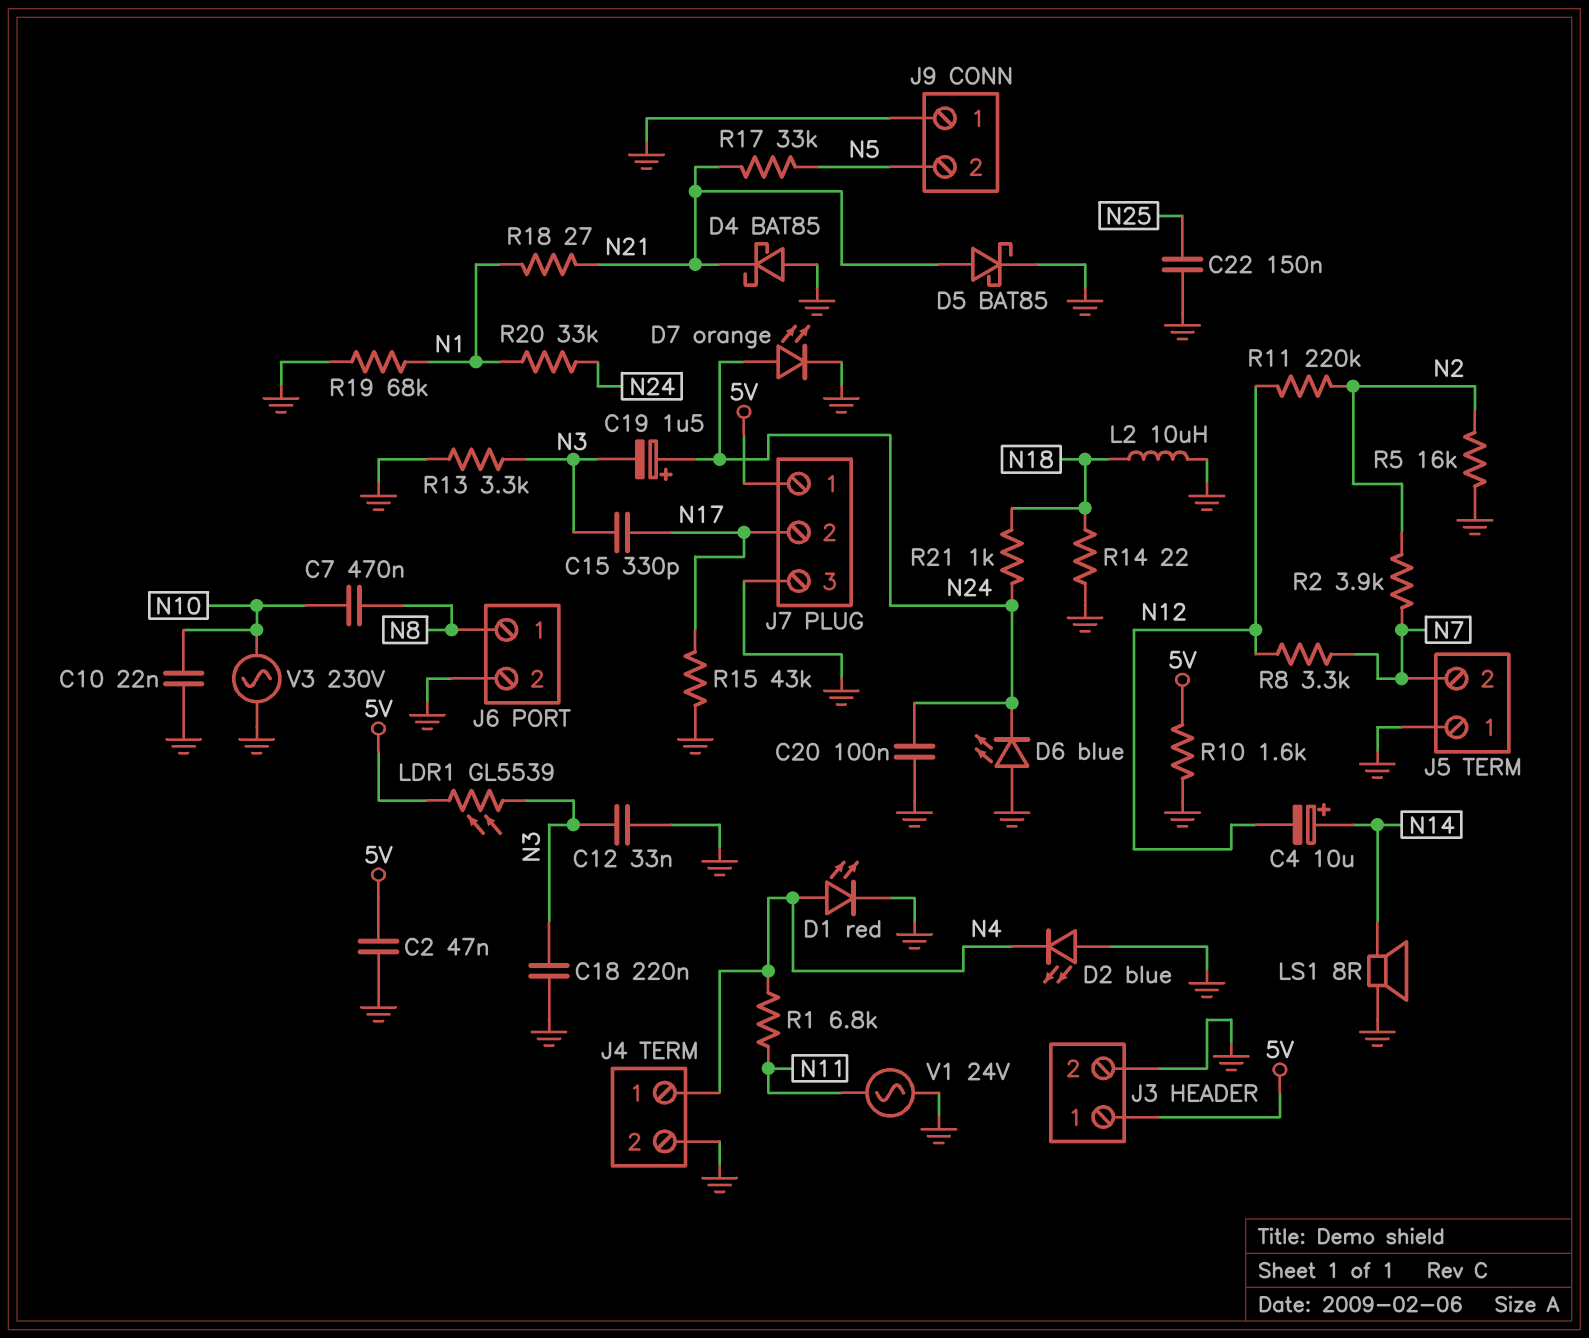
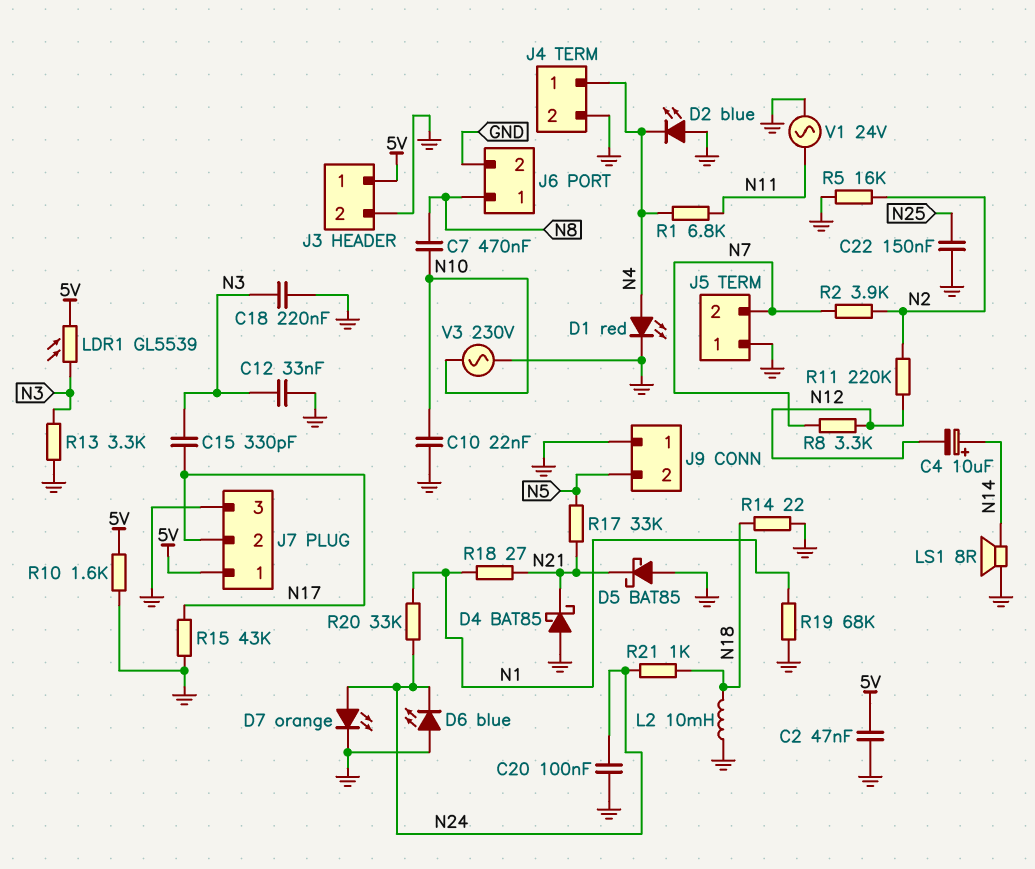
C19: 1.5uF (plus N24, minus N3) -> none
D5: schottky BAT85 (A N21, K GND) -> schottky BAT85 (A GND, K N21)
L2: 10uH (GND, N18) -> 10mH (GND, N18)

